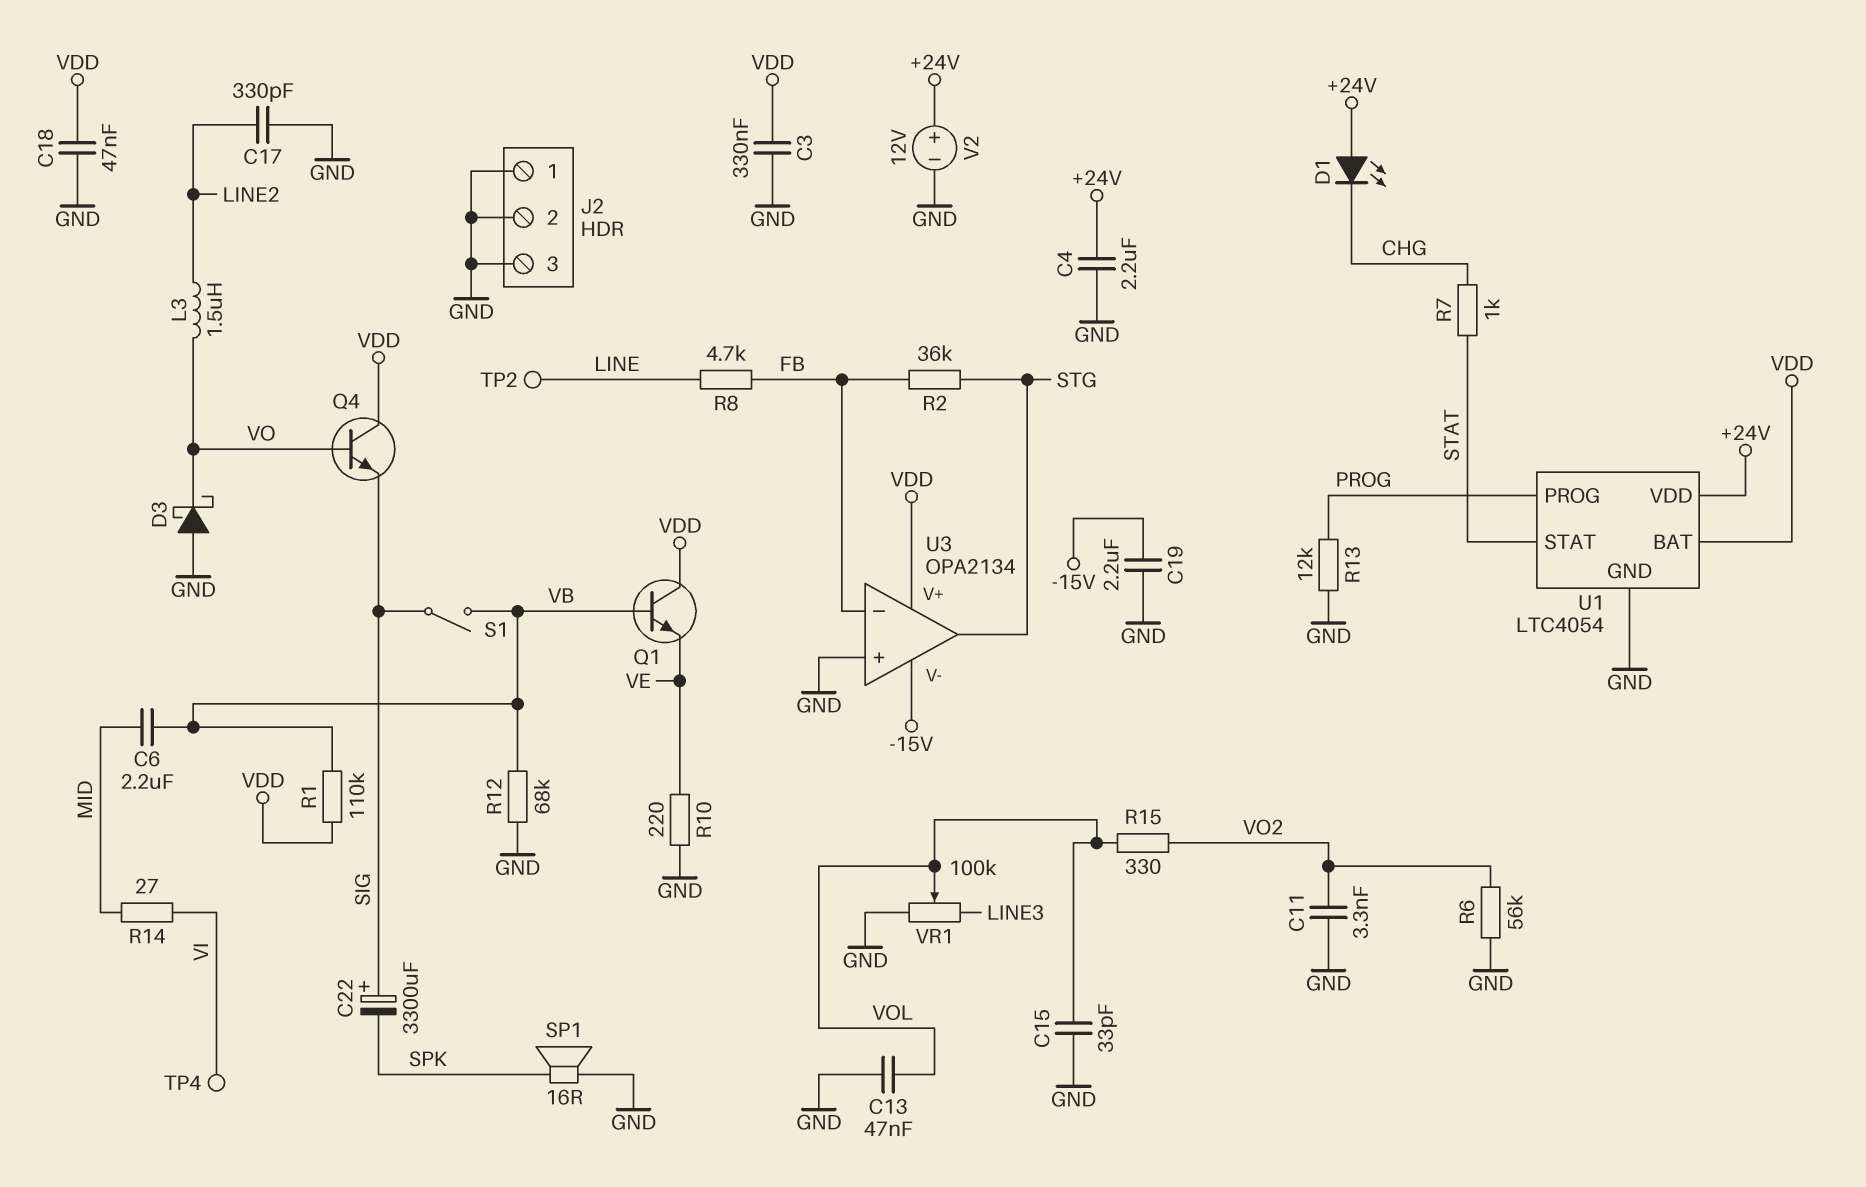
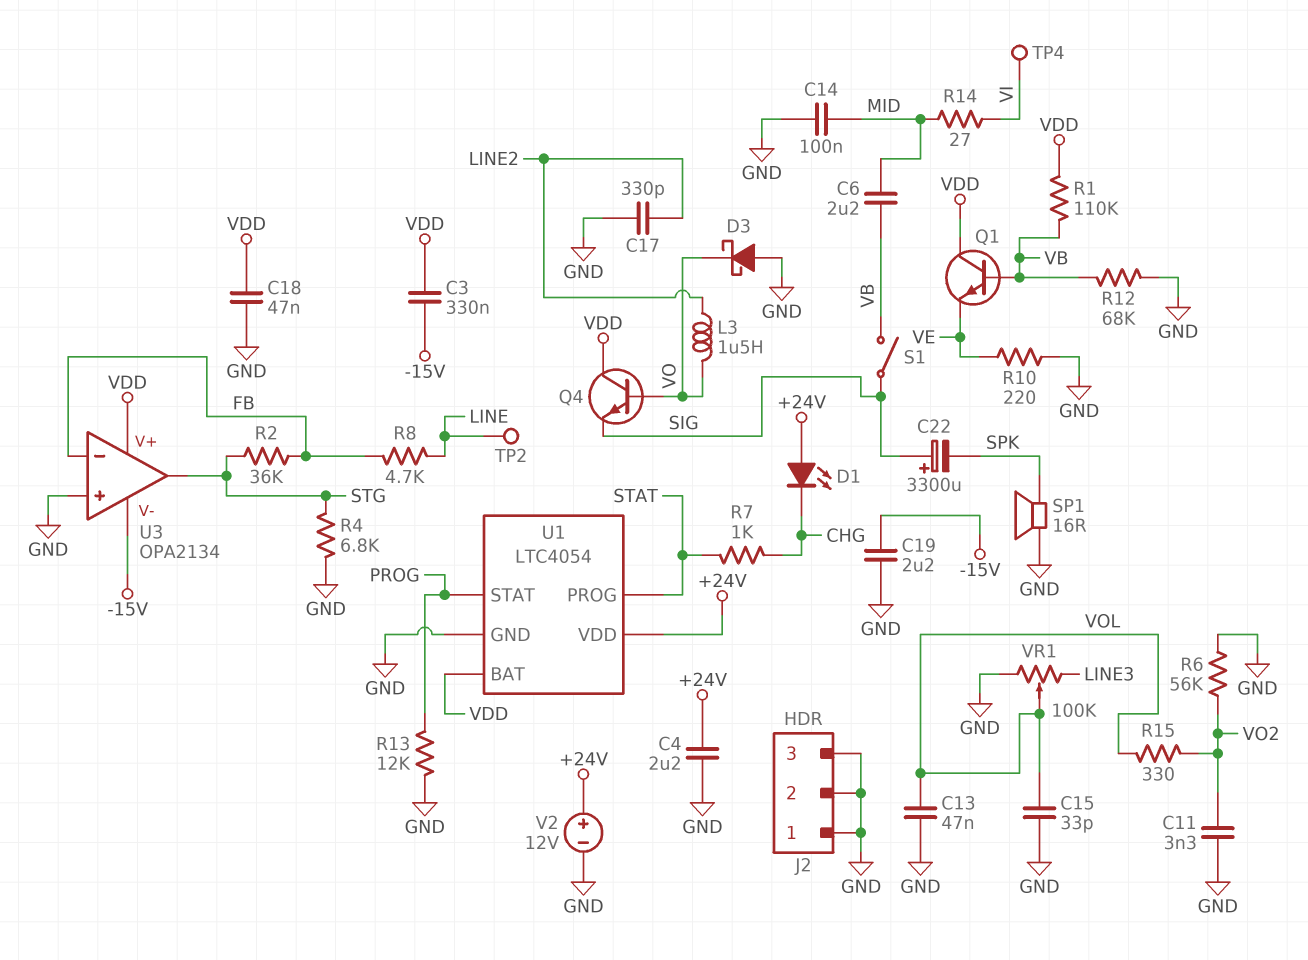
C3: 330nF (GND, VDD) -> 330nF (-15V, VDD)
C14: none -> 100nF (GND, MID)
R4: none -> 6.8k (GND, STG)
U1 pin PROG: PROG -> STAT
U1 pin STAT: STAT -> PROG

